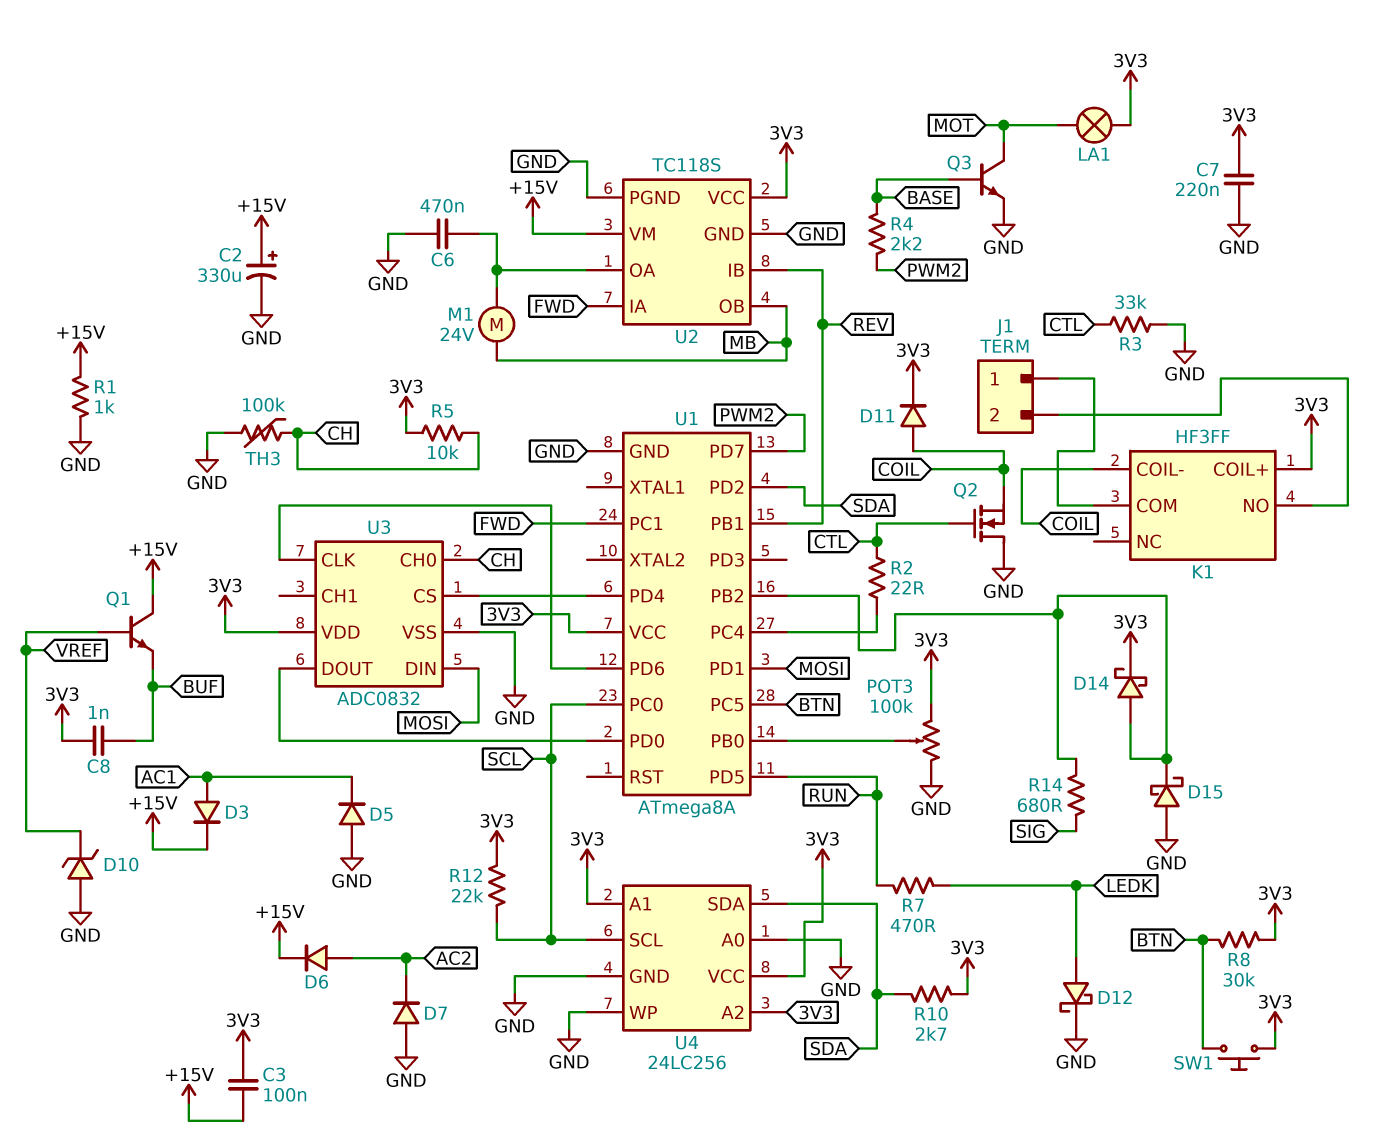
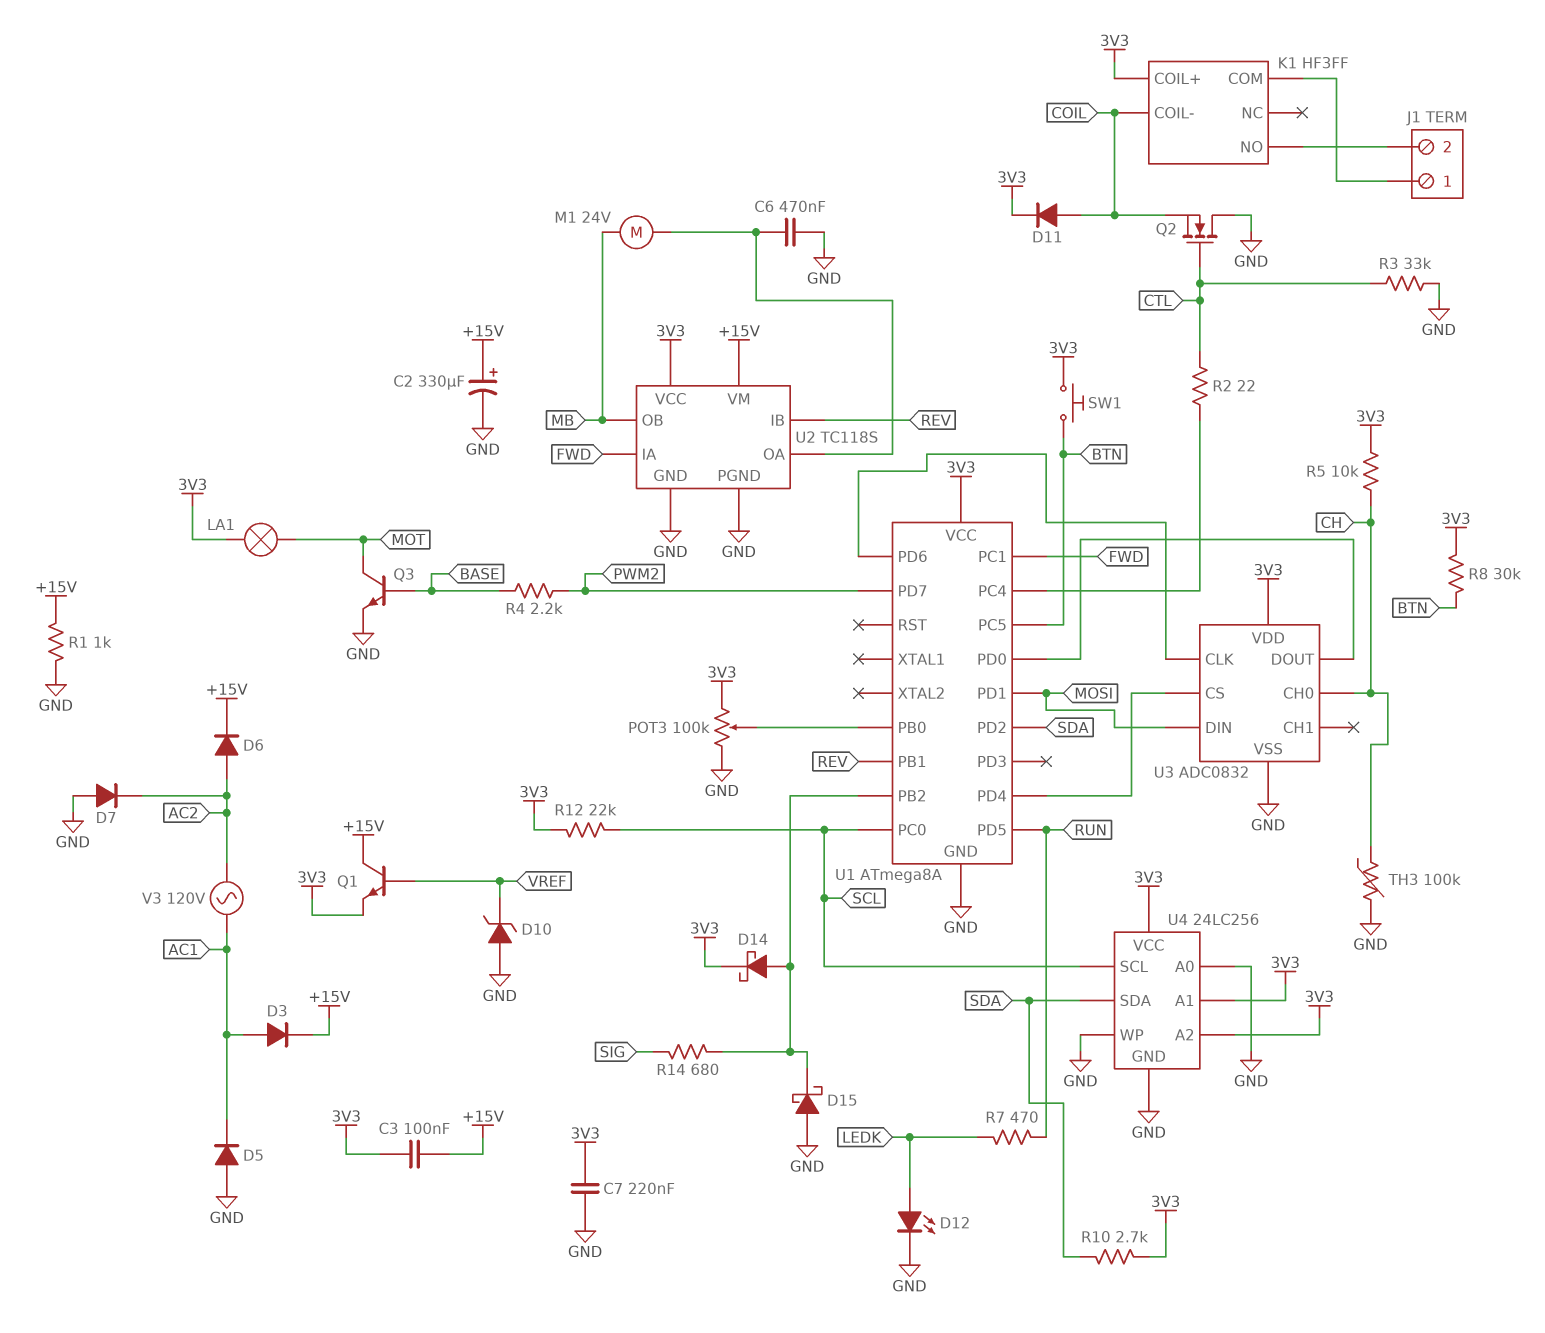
C8: 1nF (3V3, BUF) -> none
D12: schottky (A LEDK, K GND) -> LED (A LEDK, K GND)
Q1: NPN (B VREF, C +15V, E BUF) -> NPN (B VREF, C +15V, E 3V3)
V3: none -> AC 120V (AC1, AC2)

